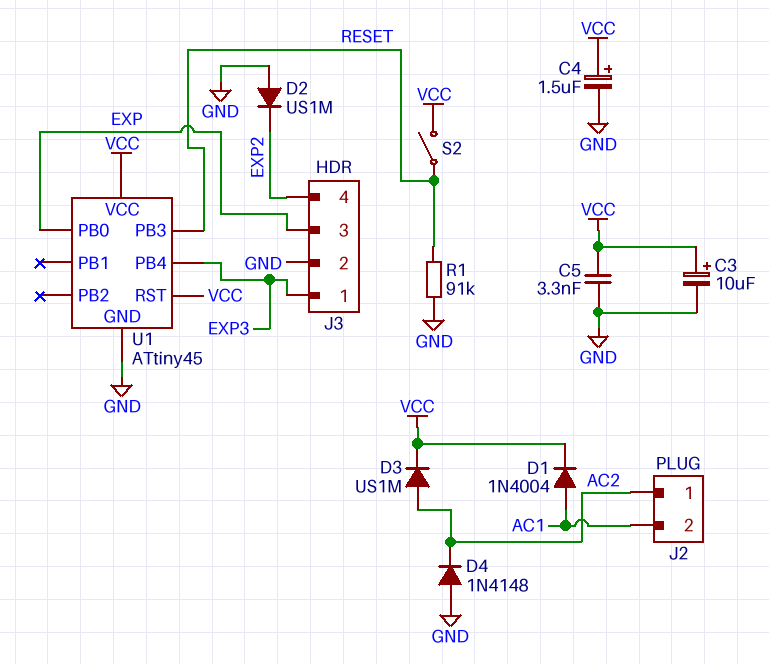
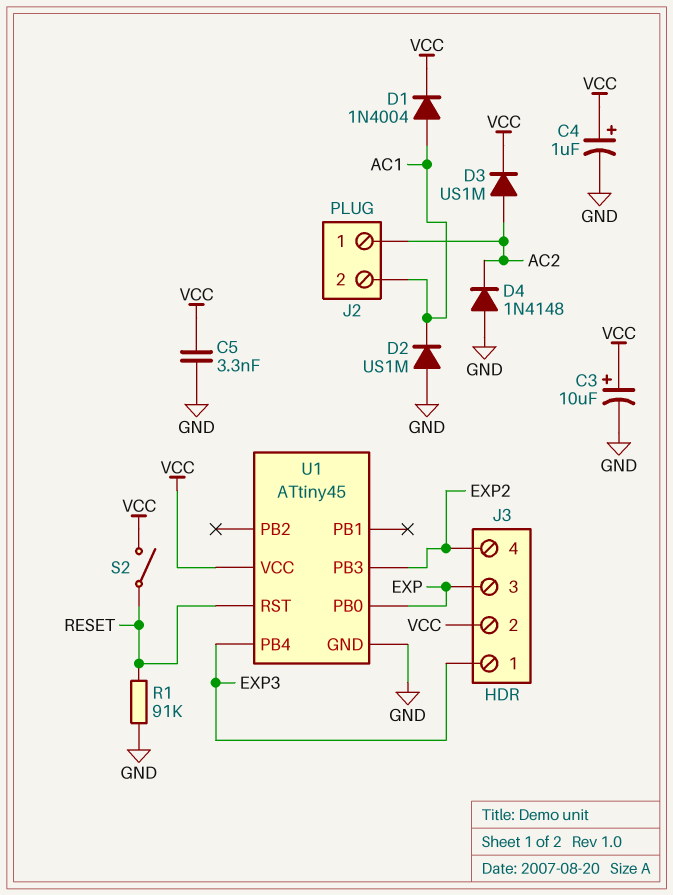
C4: 1.5uF (plus VCC, minus GND) -> 1uF (plus VCC, minus GND)
D2: diode US1M (A GND, K EXP2) -> diode US1M (A GND, K AC1)
J3 pin 2: GND -> VCC
U1 pin PB3: RESET -> EXP2
U1 pin RST: VCC -> RESET

